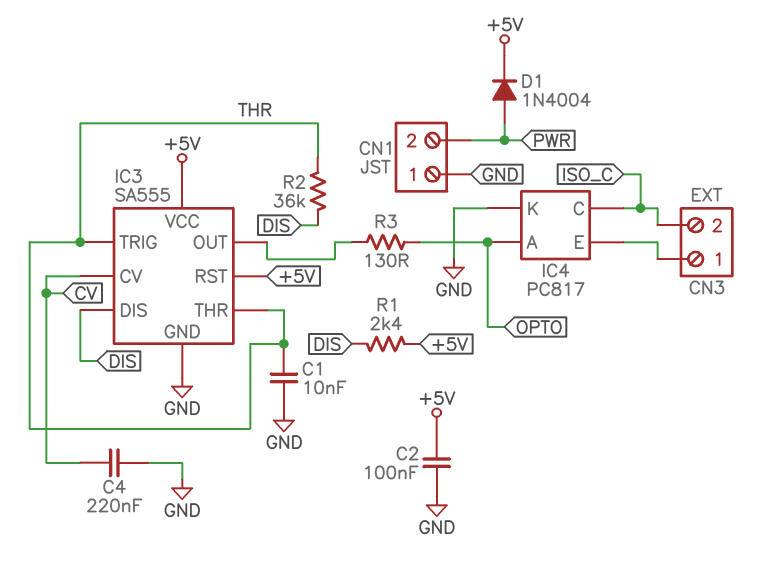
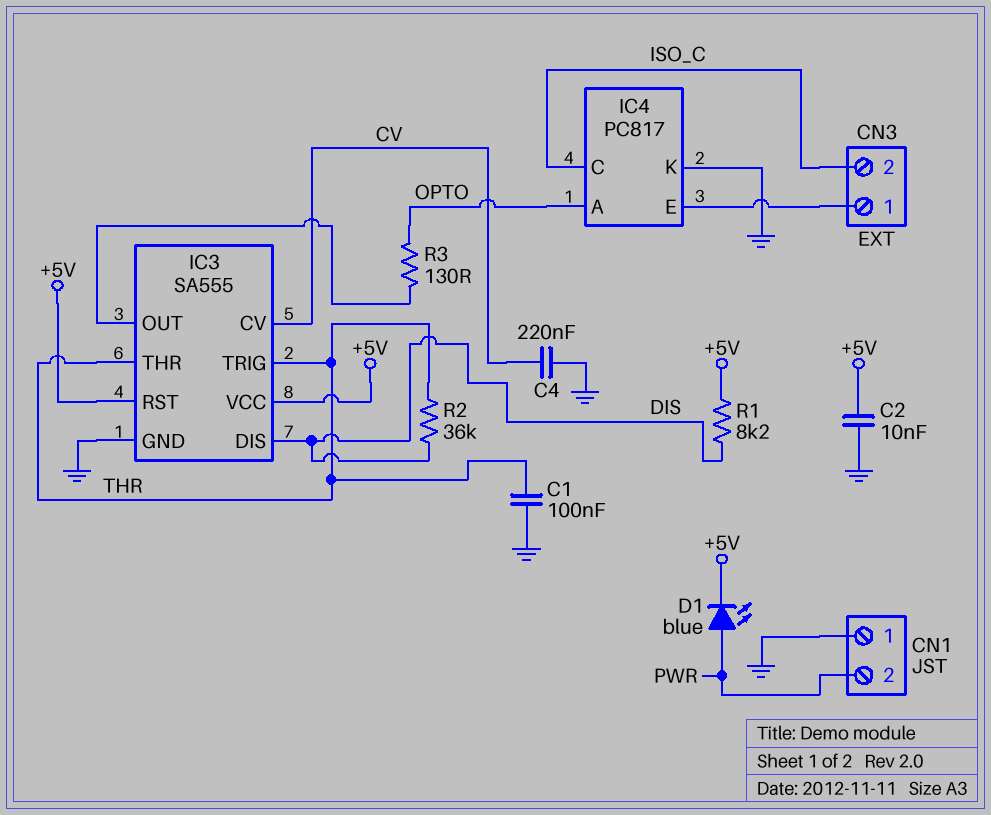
C1: 10nF (GND, THR) -> 100nF (GND, THR)
C2: 100nF (+5V, GND) -> 10nF (+5V, GND)
D1: diode 1N4004 (A PWR, K +5V) -> LED blue (A PWR, K +5V)
R1: 2.4k (+5V, DIS) -> 8.2k (+5V, DIS)

